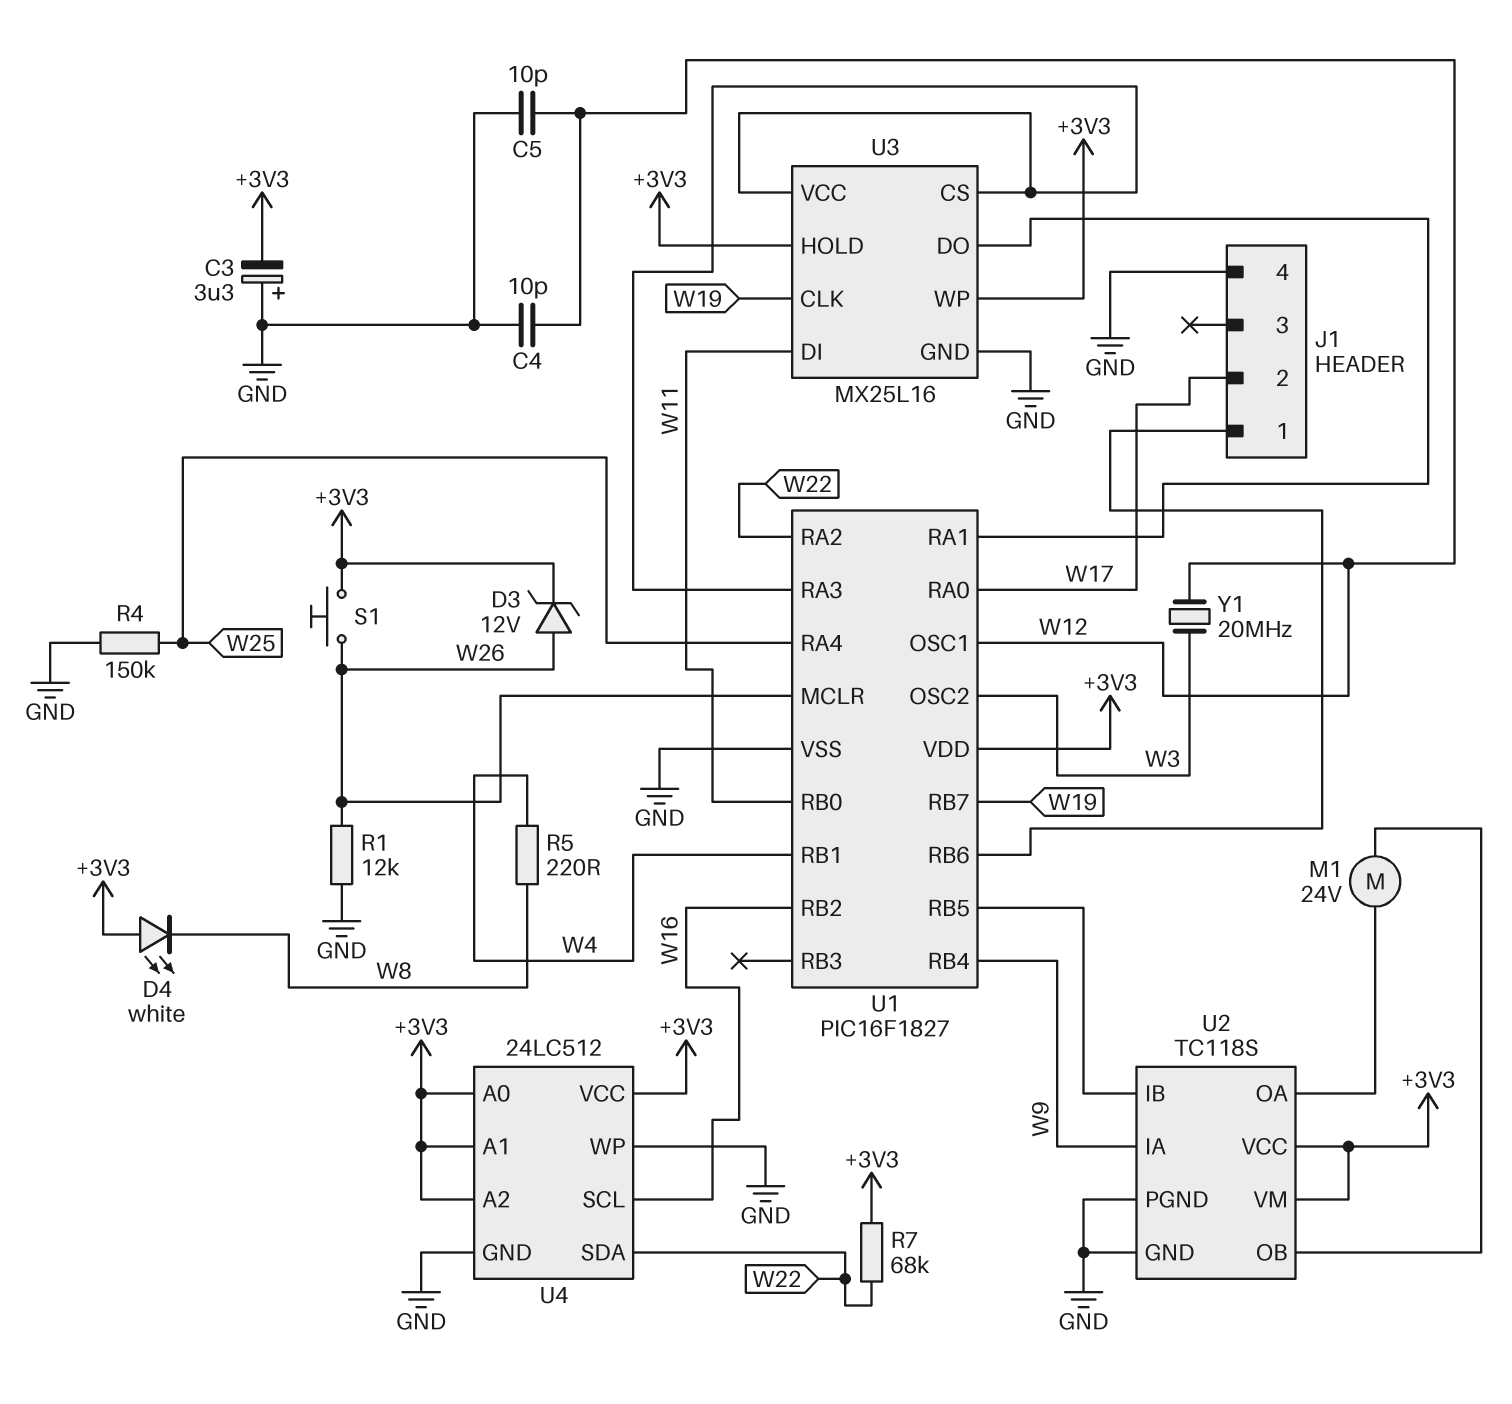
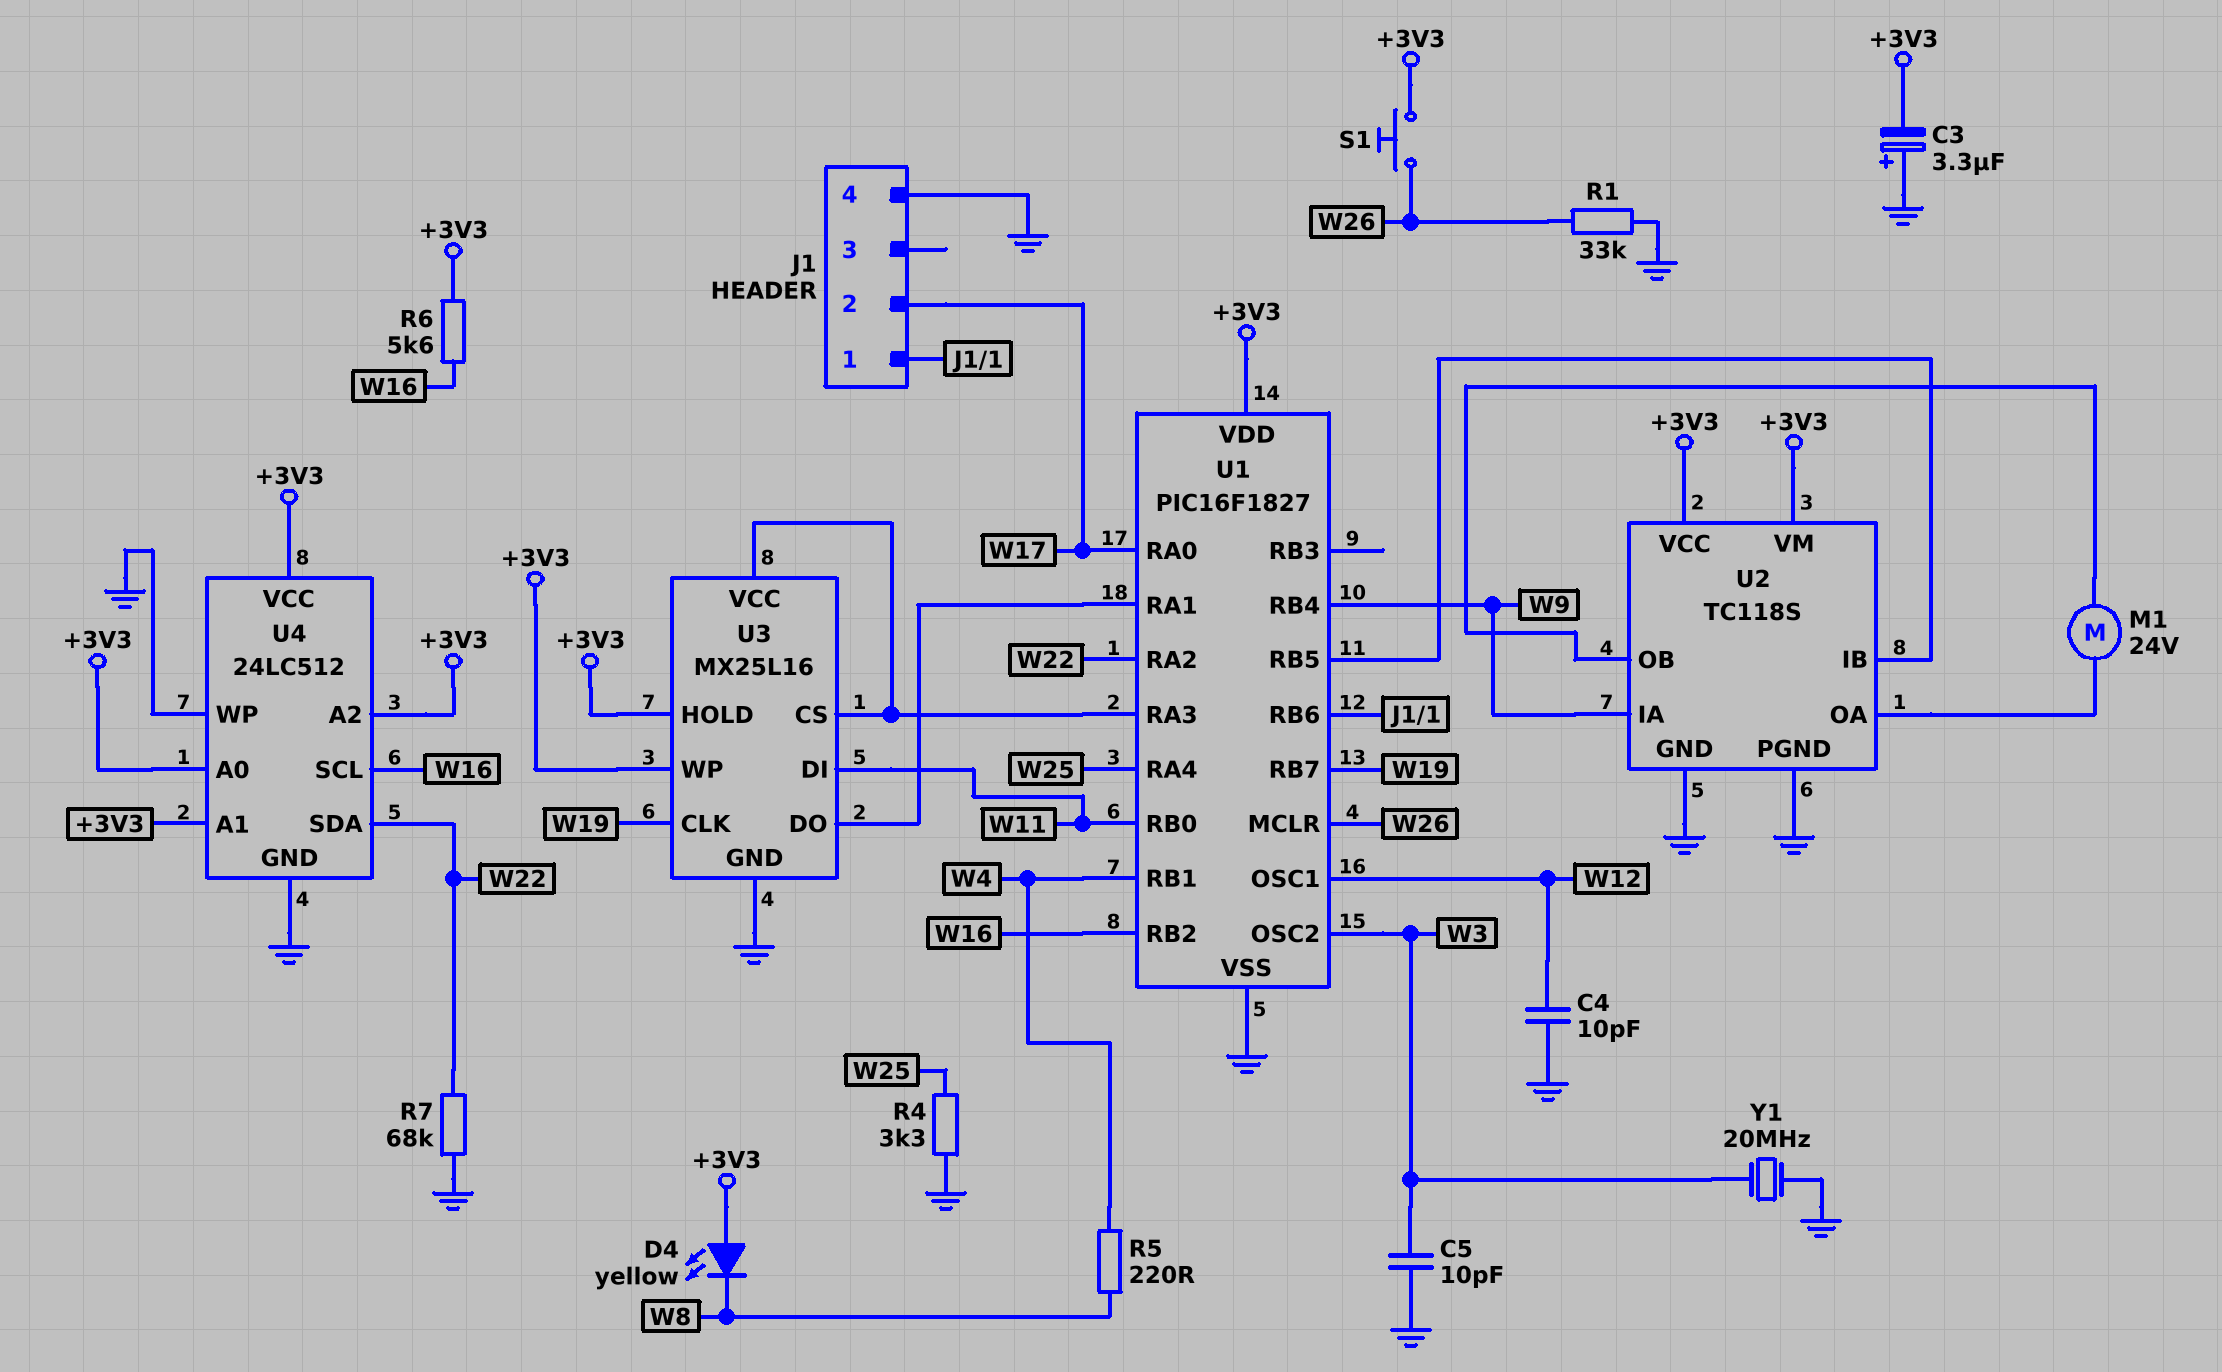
C5: 10pF (GND, W12) -> 10pF (GND, W3)
D3: zener 12V (A W26, K +3V3) -> none
D4: LED white (A +3V3, K W8) -> LED yellow (A +3V3, K W8)
R1: 12k (GND, W26) -> 33k (GND, W26)
R4: 150k (GND, W25) -> 3.3k (GND, W25)
R6: none -> 5.6k (+3V3, W16)
R7: 68k (+3V3, W22) -> 68k (GND, W22)
Y1: 20MHz (W3, W12) -> 20MHz (GND, W3)

